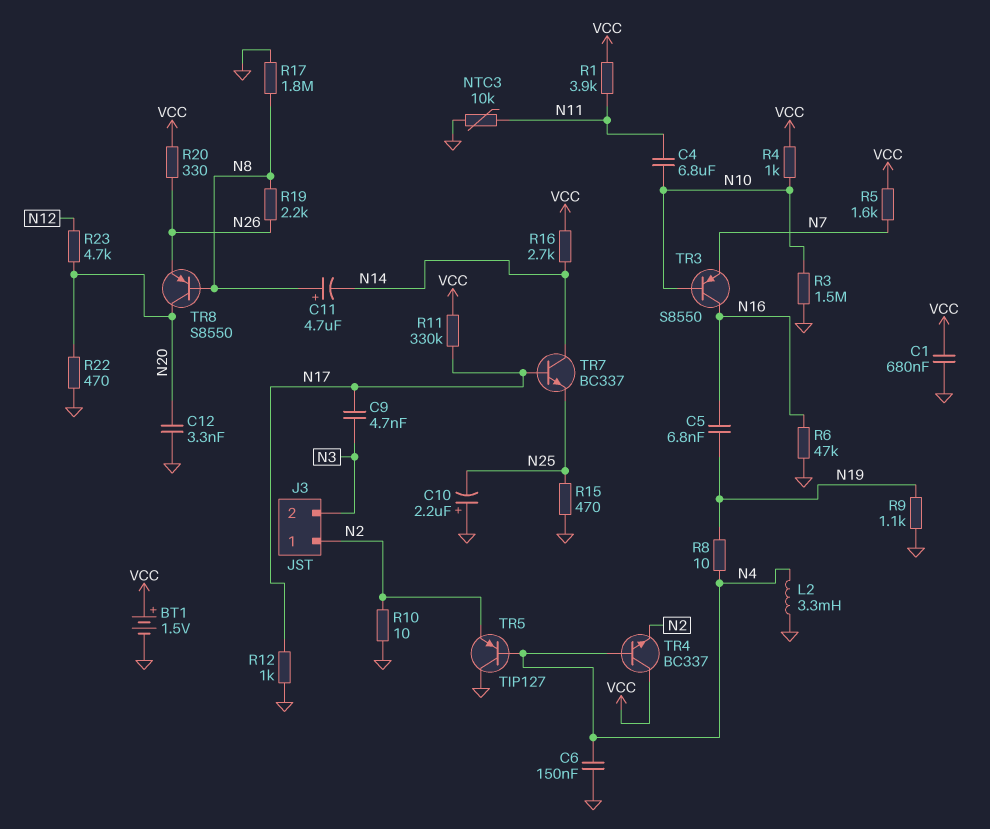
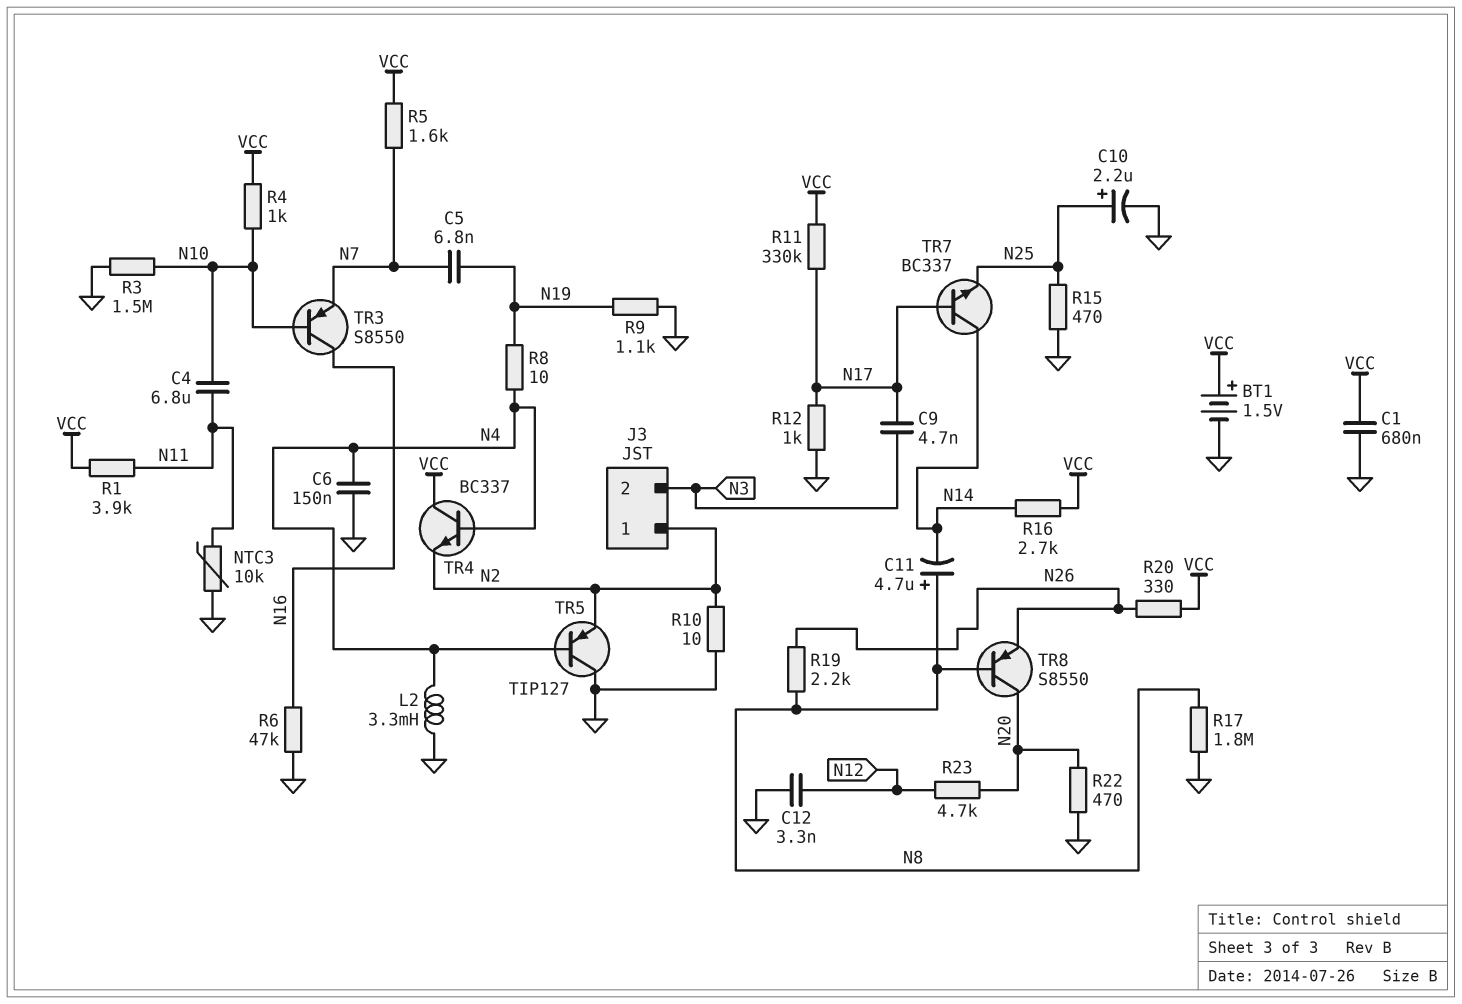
C5: 6.8nF (N16, N19) -> 6.8nF (N7, N19)
C10: 2.2uF (plus GND, minus N25) -> 2.2uF (plus N25, minus GND)
C12: 3.3nF (GND, N20) -> 3.3nF (GND, N12)

